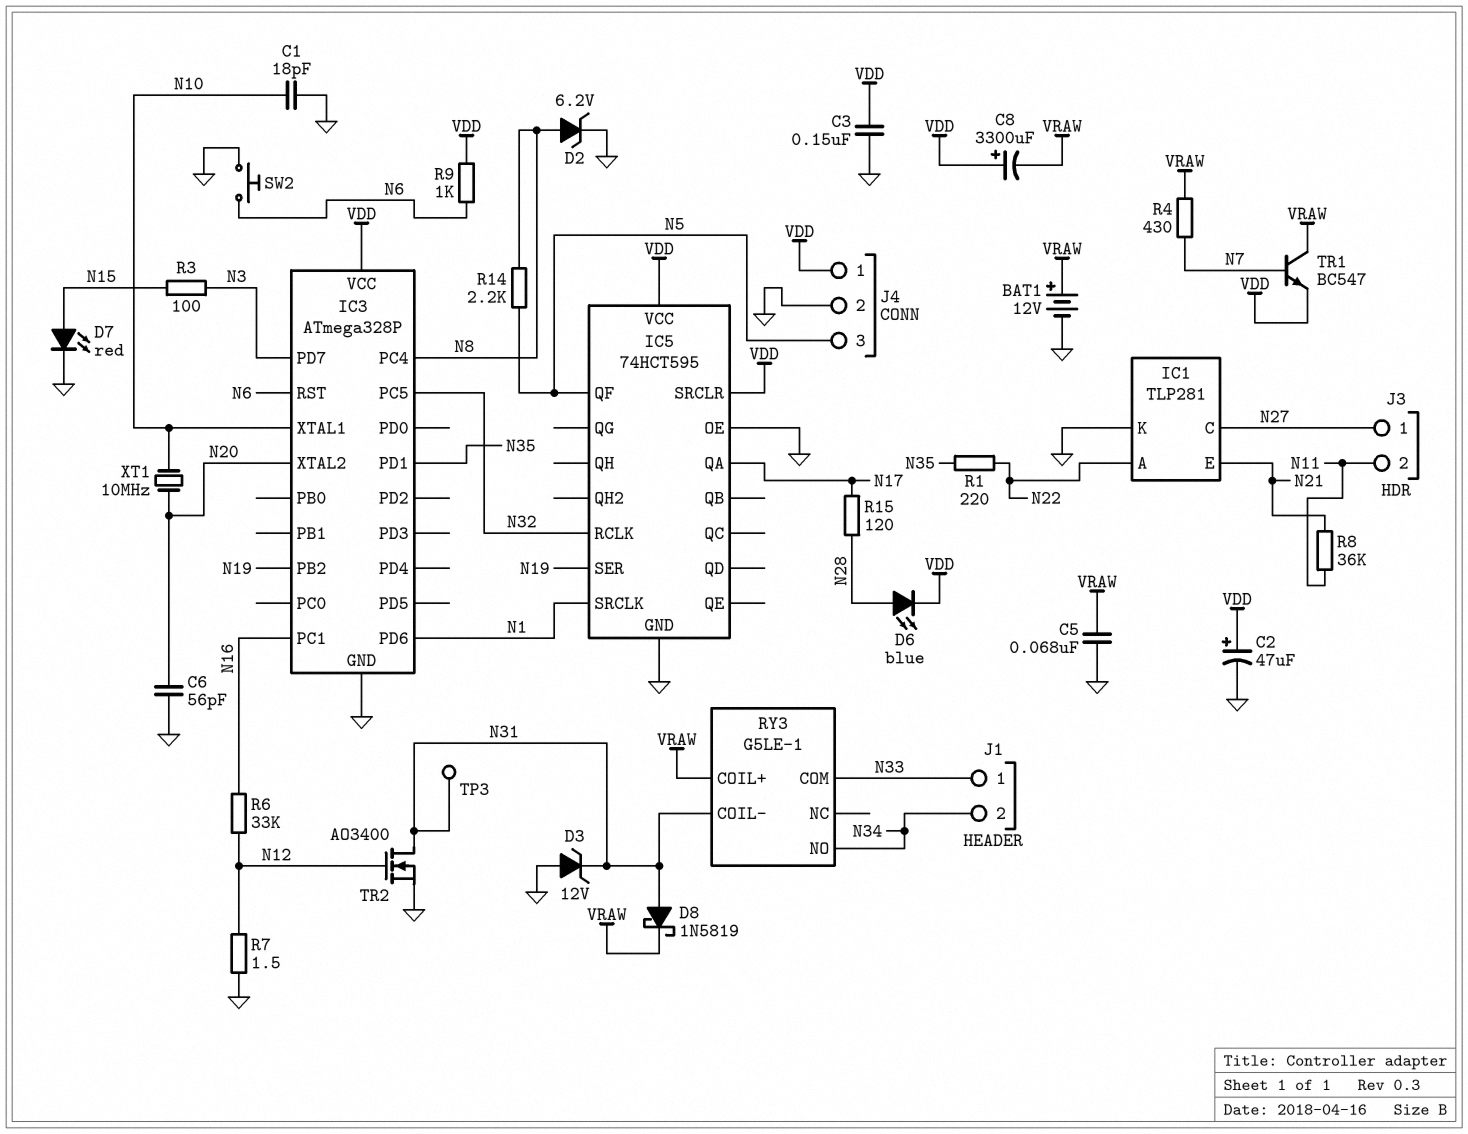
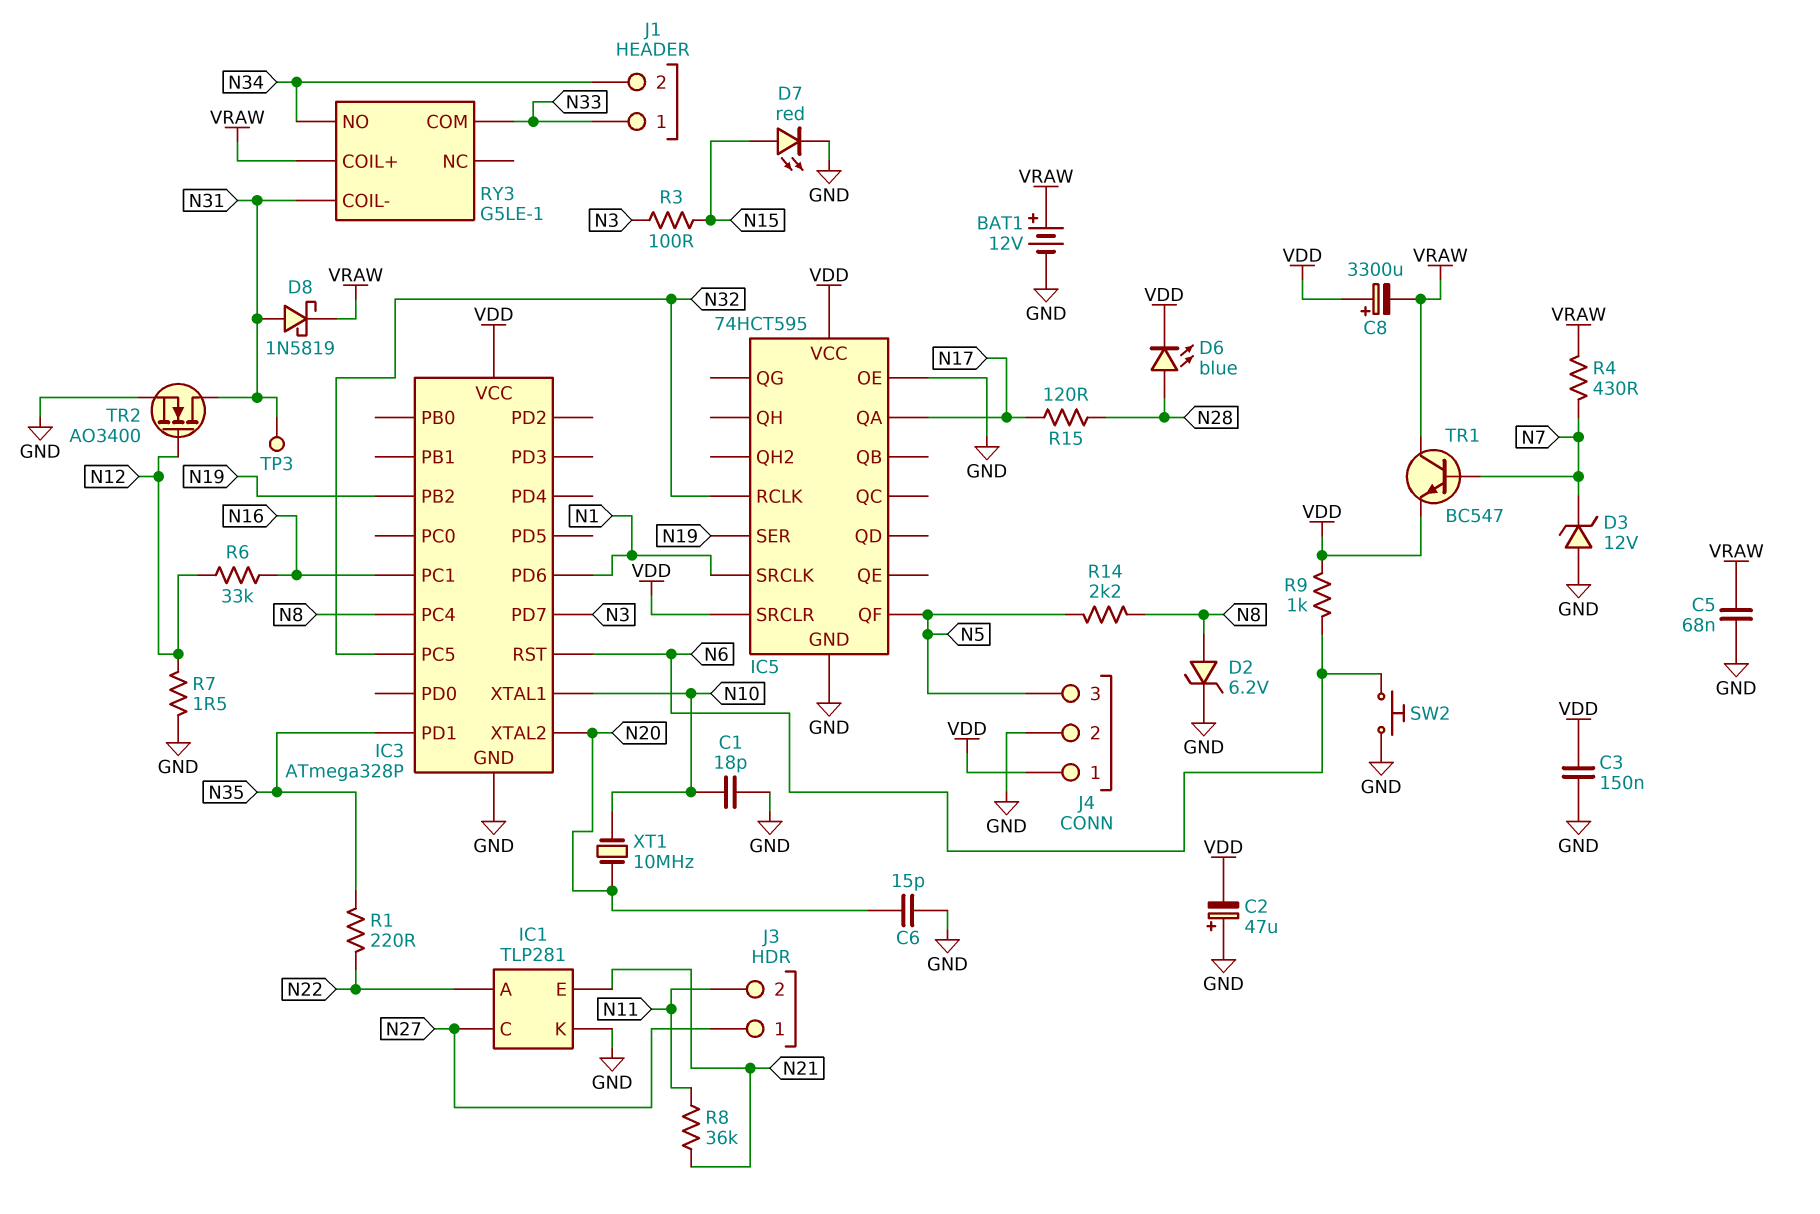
C2: 47uF (plus VDD, minus GND) -> 47uF (plus GND, minus VDD)
C6: 56pF (GND, N20) -> 15pF (GND, N20)
D3: zener 12V (A GND, K N31) -> zener 12V (A GND, K N7)

